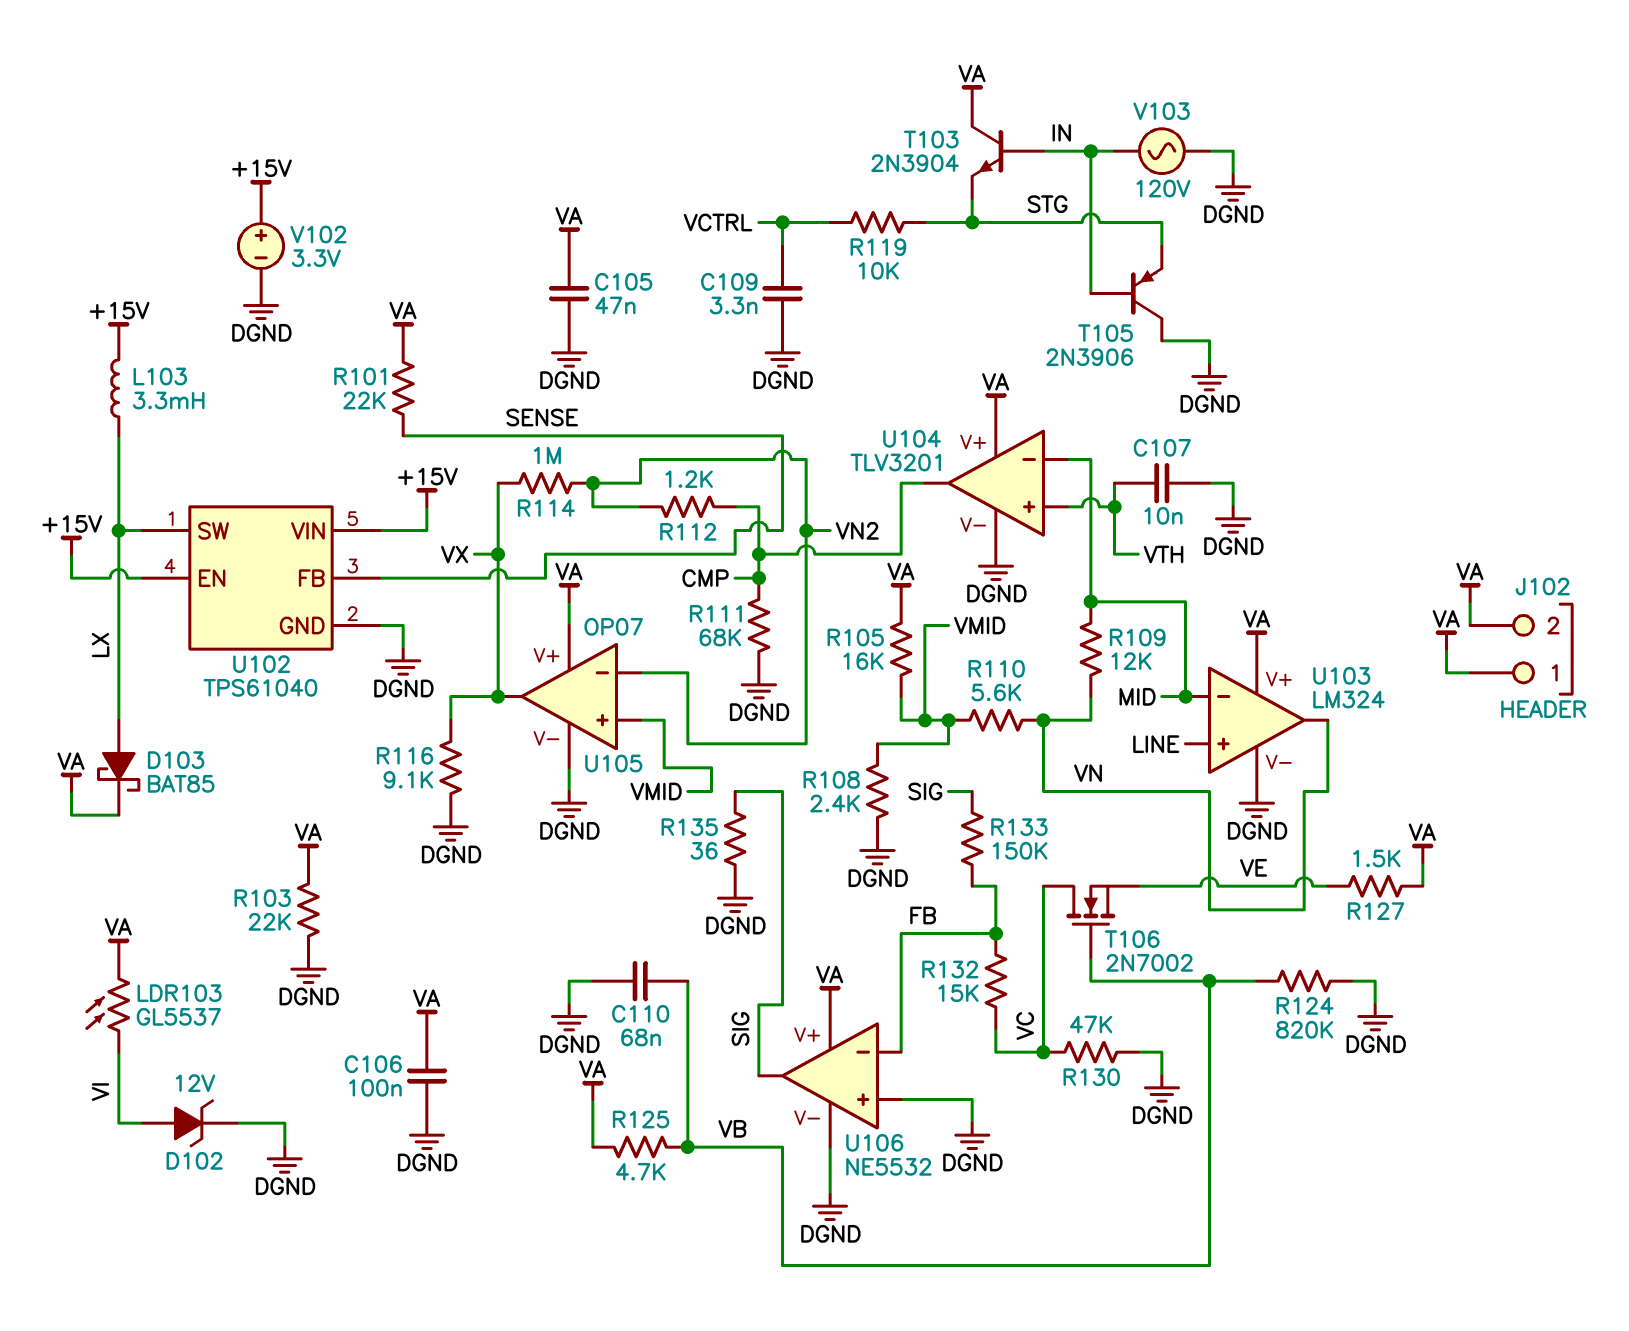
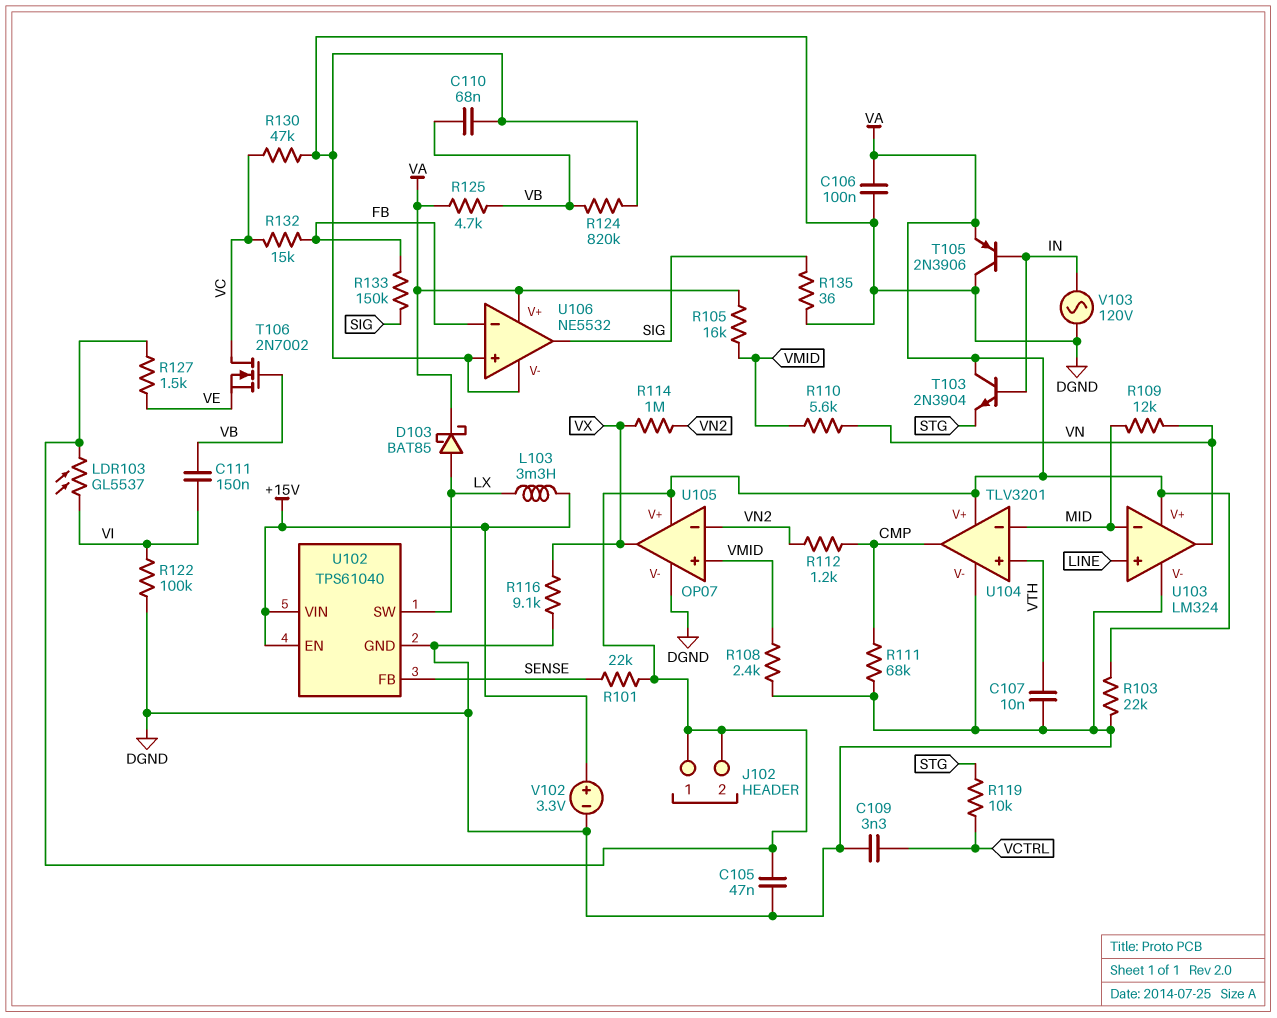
C111: none -> 150nF (VB, VI)
D102: zener 12V (A VI, K DGND) -> none
R122: none -> 100k (DGND, VI)
T105: PNP 2N3906 (B IN, C DGND, E STG) -> PNP 2N3906 (B IN, C DGND, E VA)

